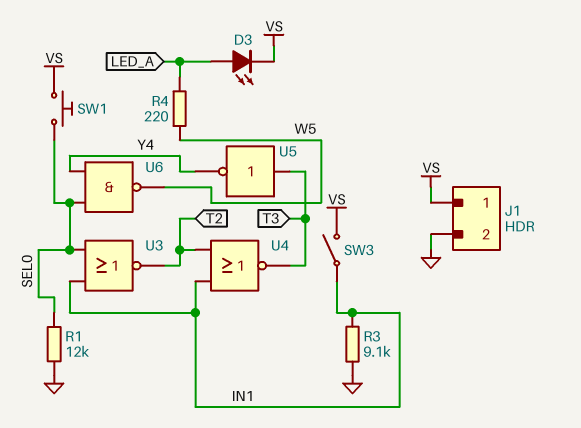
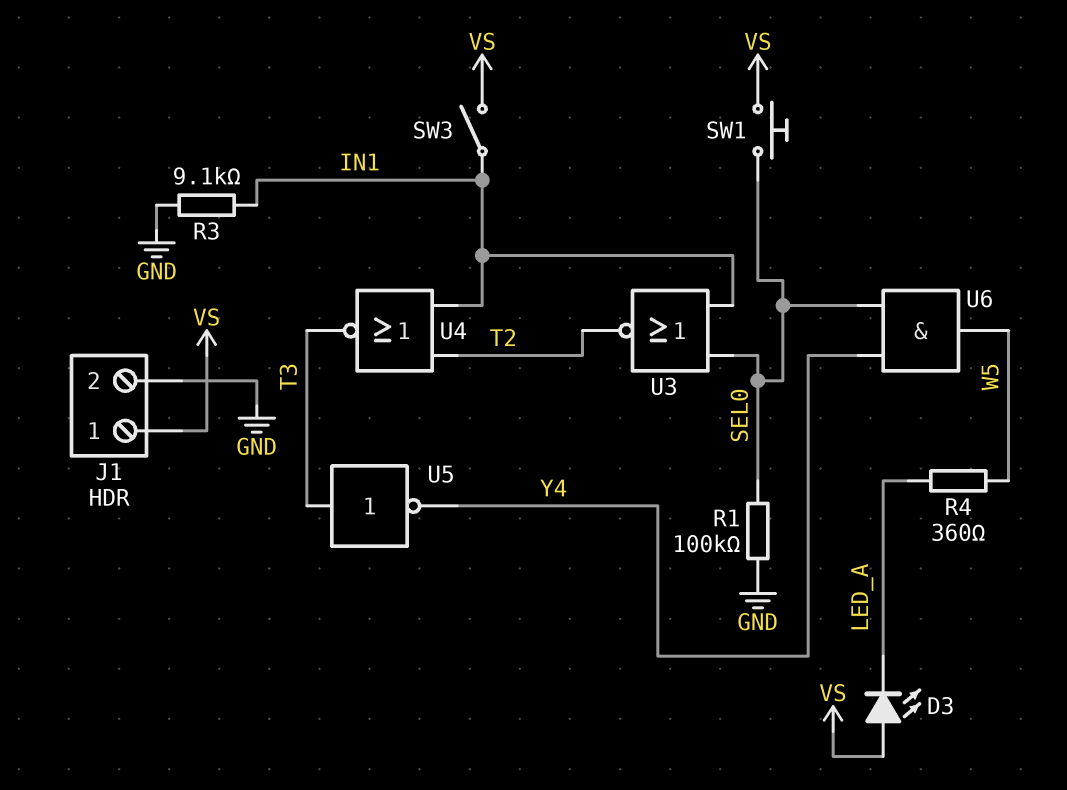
D3: LED (A LED_A, K VS) -> LED (A VS, K LED_A)
R1: 12k (GND, SEL0) -> 100k (GND, SEL0)
R4: 220 (LED_A, W5) -> 360 (LED_A, W5)
U6: NAND (in SEL0, in Y4, out W5) -> AND (in SEL0, in Y4, out W5)

